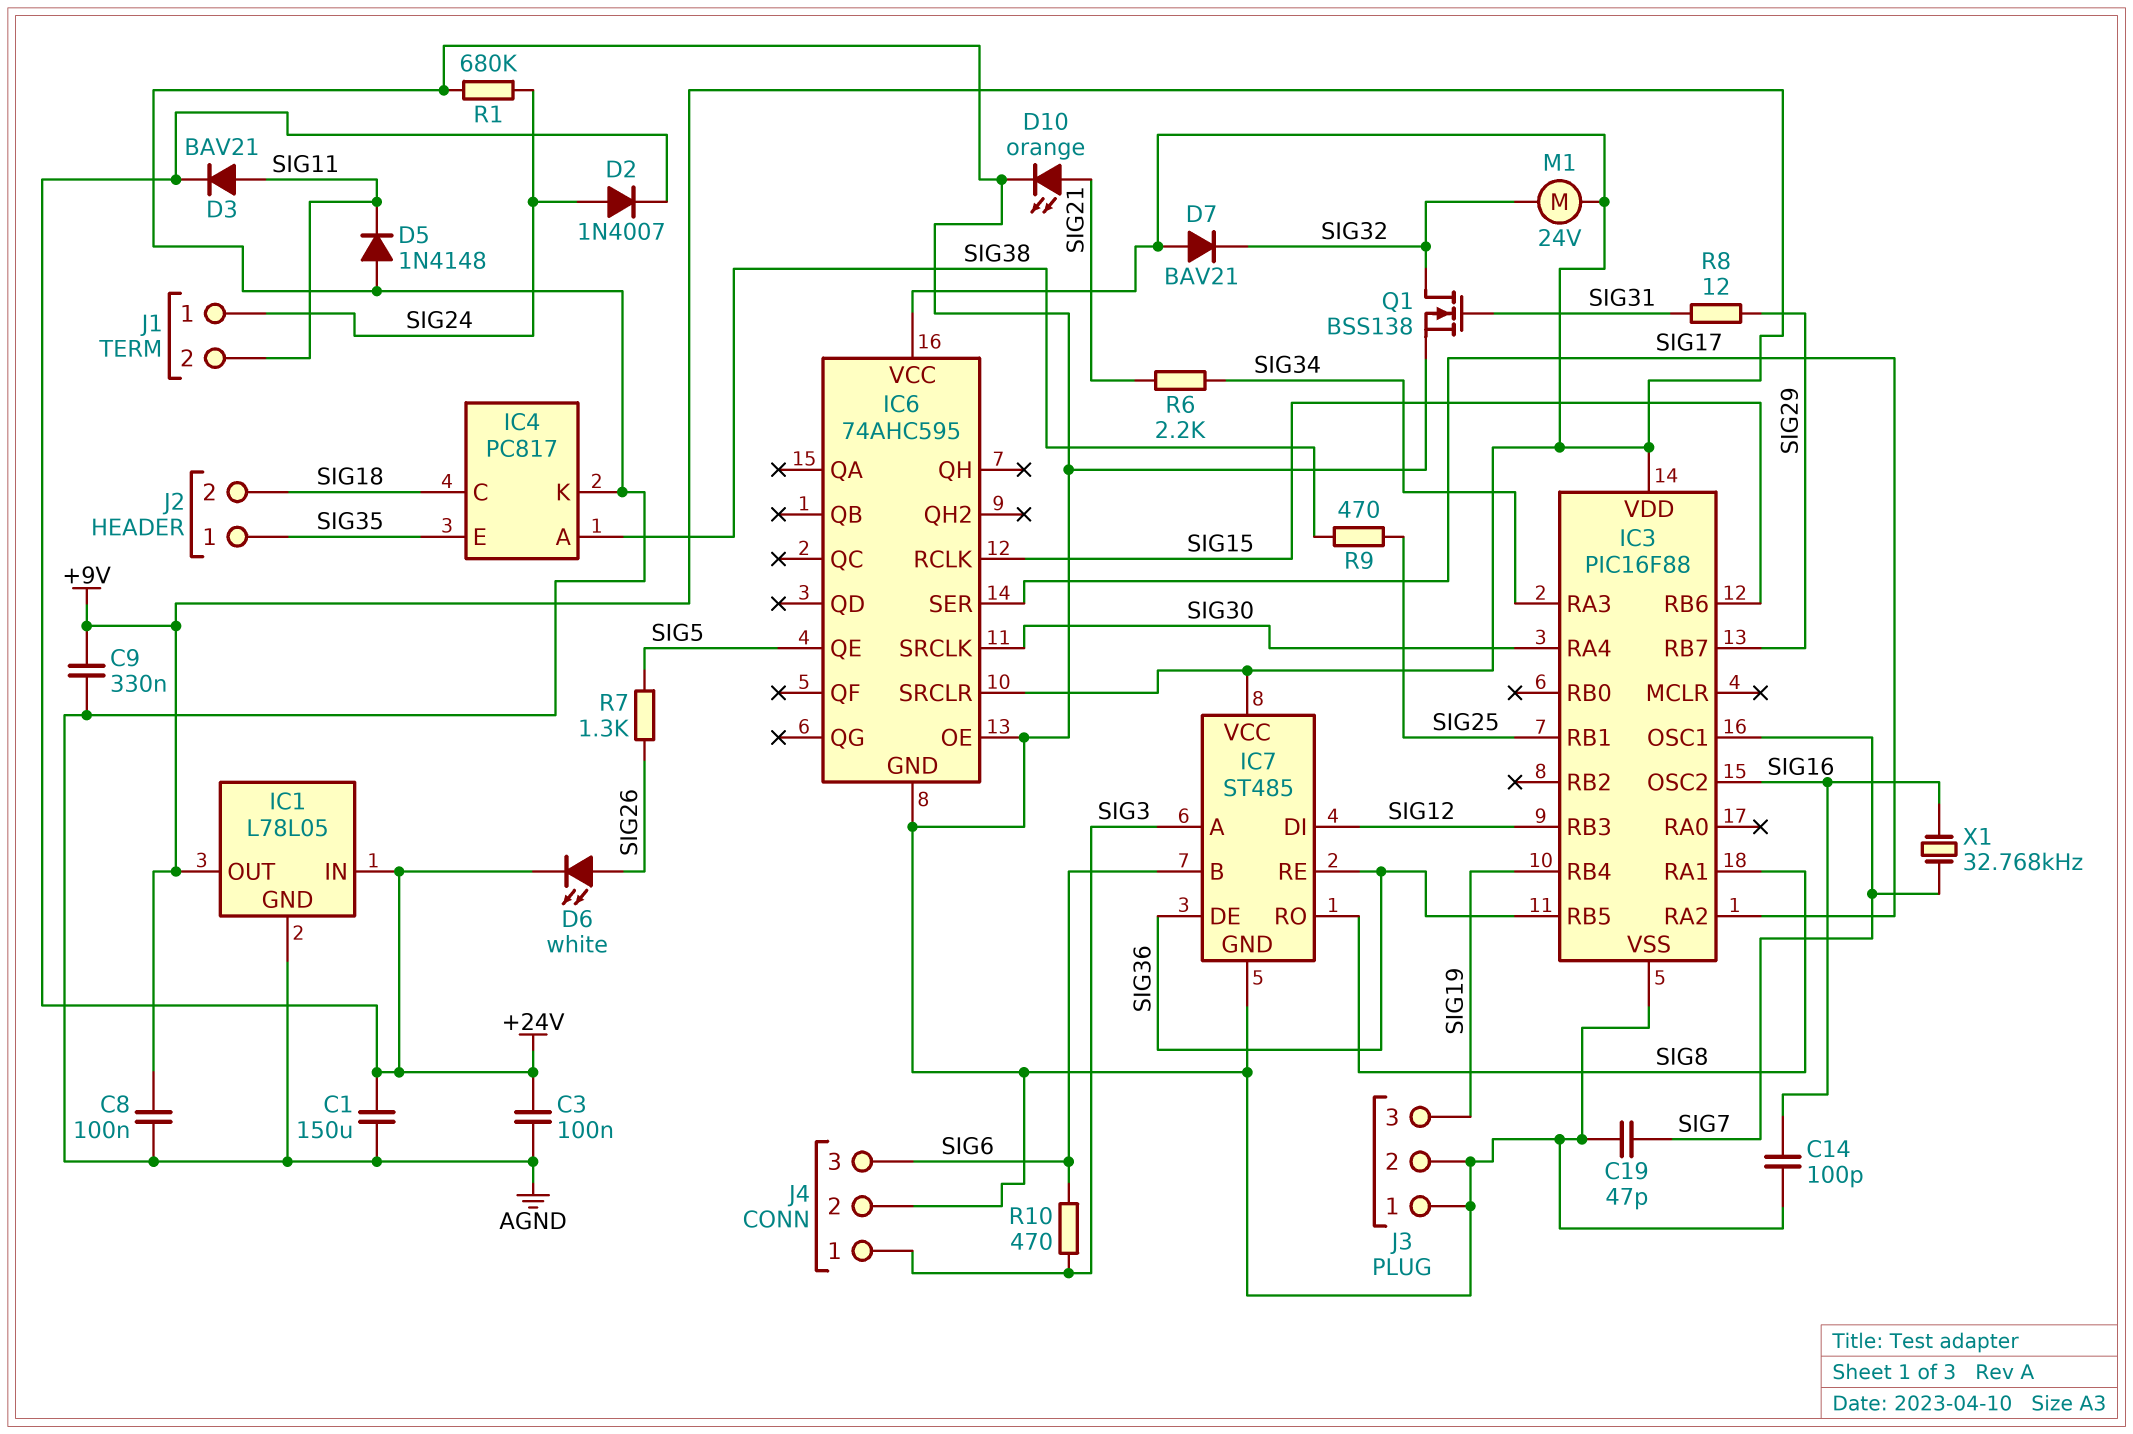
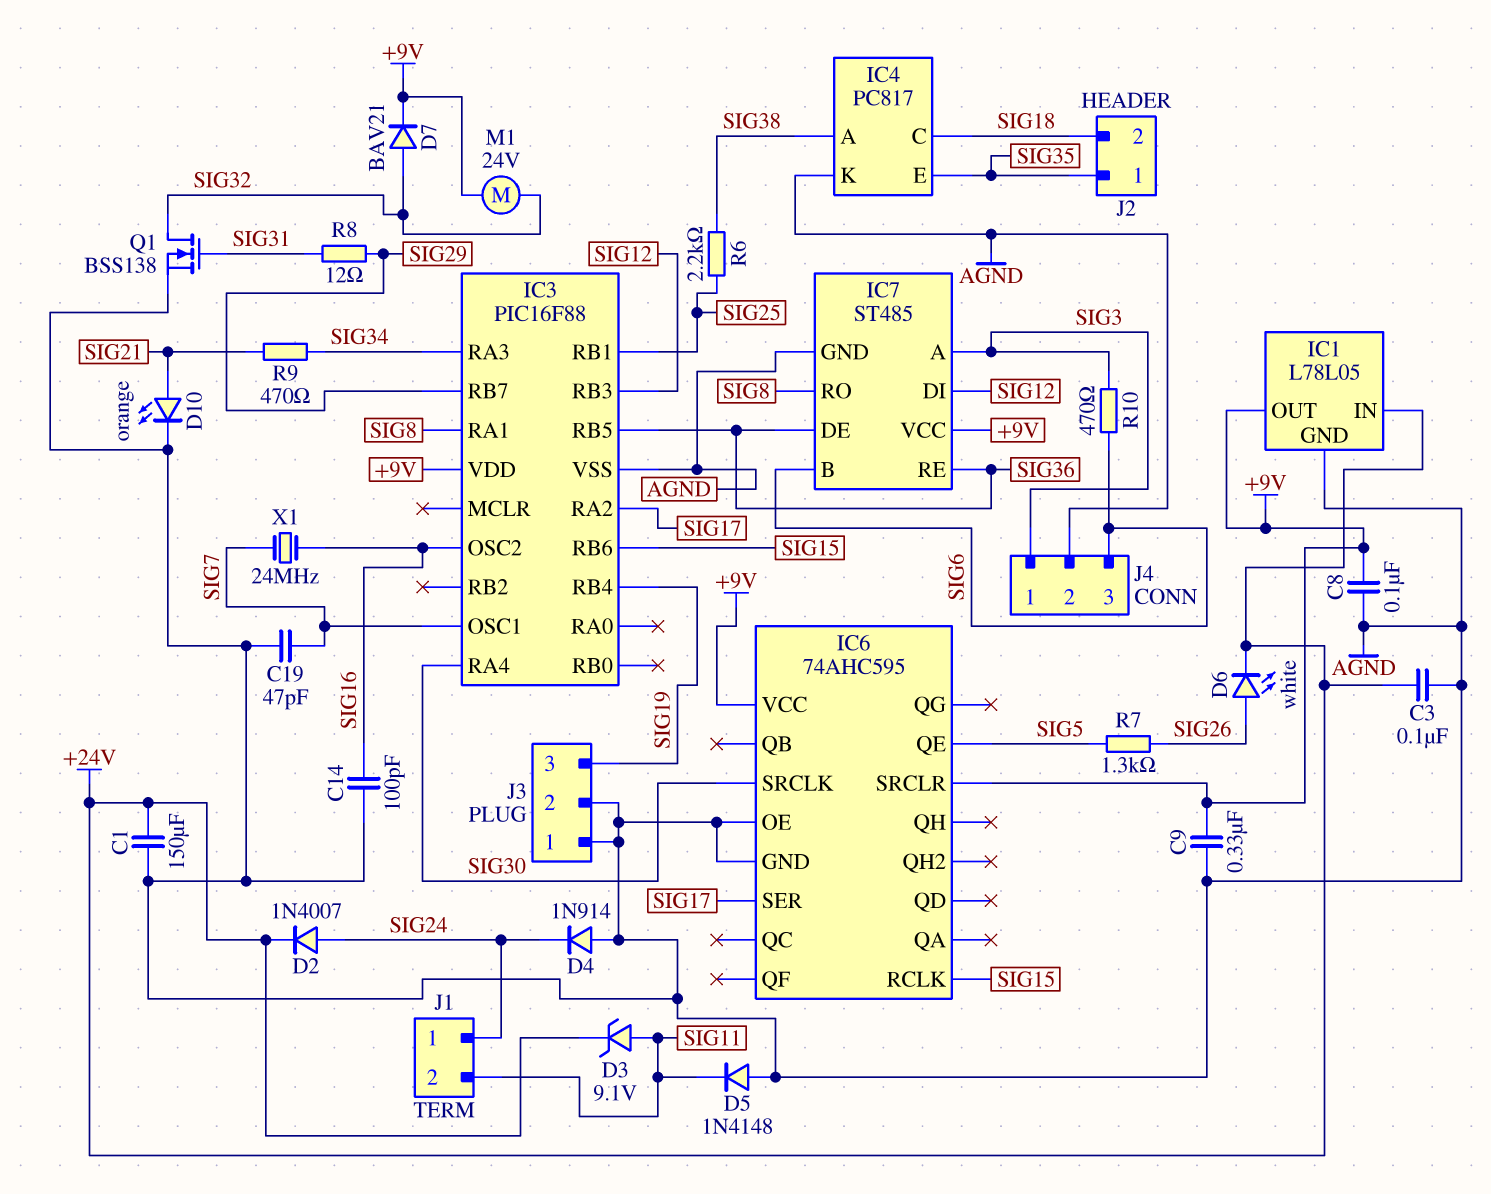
D3: diode BAV21 (A SIG11, K +24V) -> zener 9.1V (A SIG11, K +24V)
D4: none -> diode 1N914 (A AGND, K SIG24)
D7: diode BAV21 (A +9V, K SIG32) -> diode BAV21 (A SIG32, K +9V)
R1: 680k (AGND, SIG24) -> none
R6: 2.2k (SIG21, SIG34) -> 2.2k (SIG25, SIG38)
R9: 470 (SIG25, SIG38) -> 470 (SIG21, SIG34)
X1: 32.768kHz (SIG7, SIG16) -> 24MHz (SIG7, SIG16)

